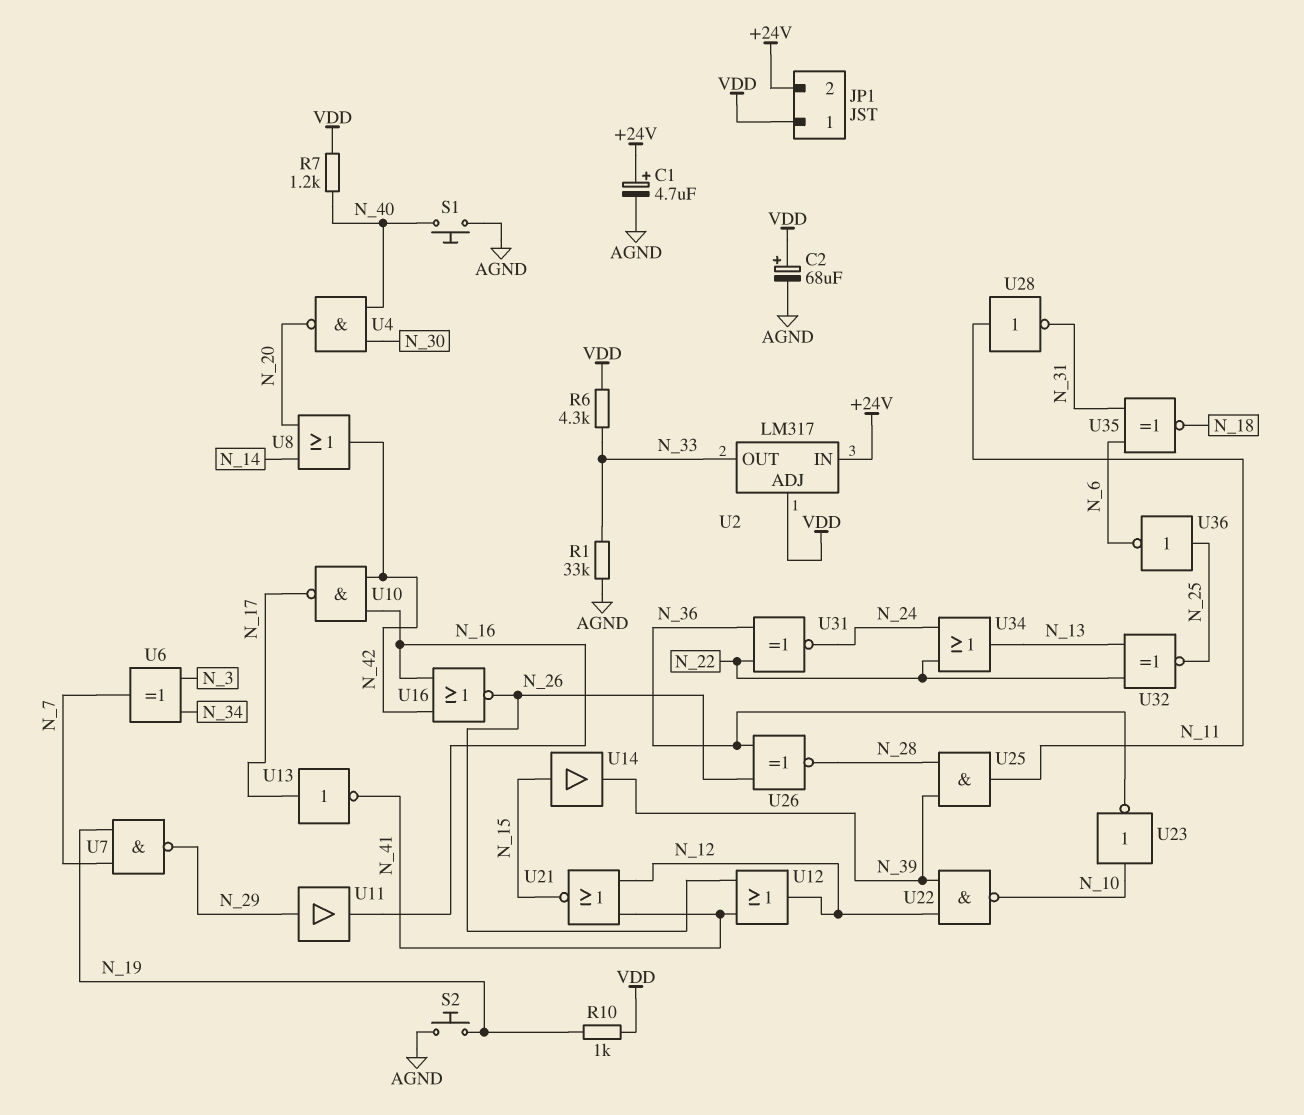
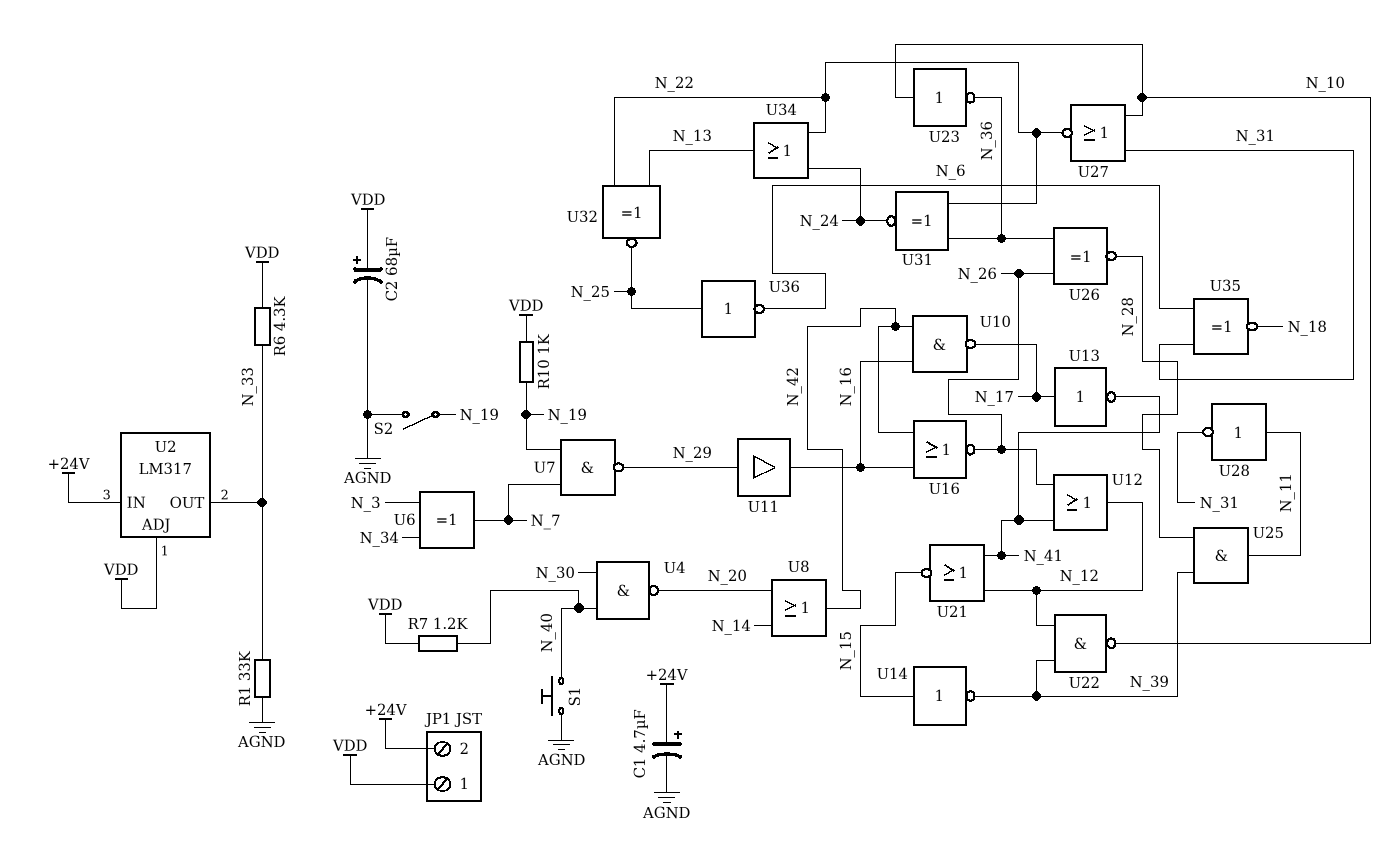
S2: button (AGND, N_19) -> switch (AGND, N_19)
U14: buffer (in N_15, out N_39) -> NOT (in N_15, out N_39)
U27: none -> NOR (in N_10, in N_31, out N_22)

